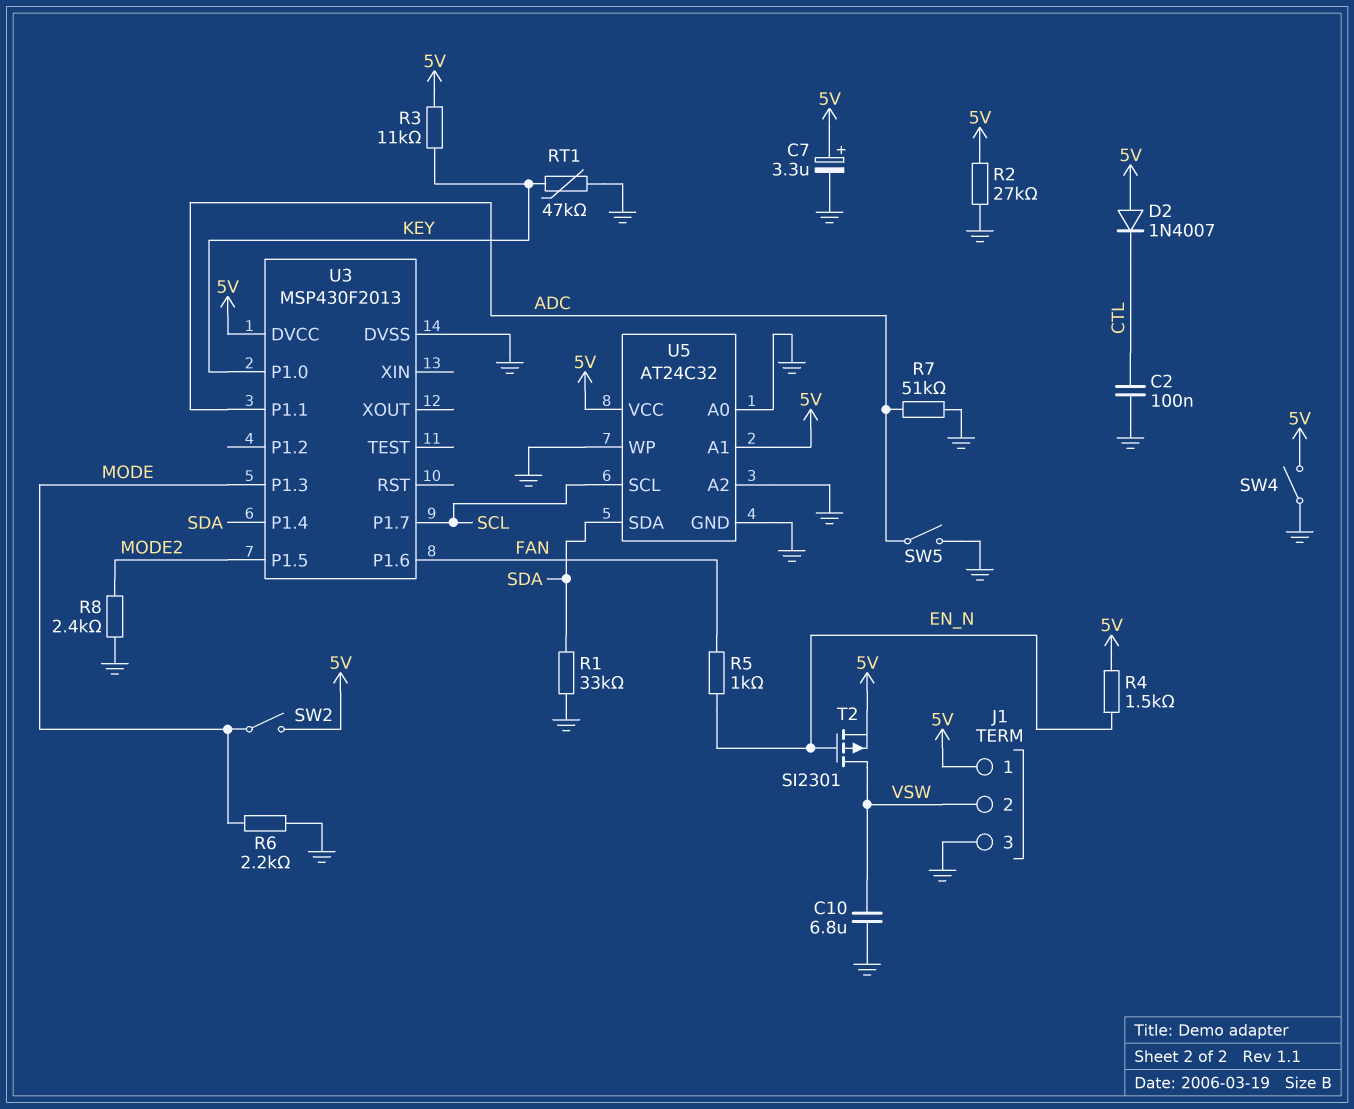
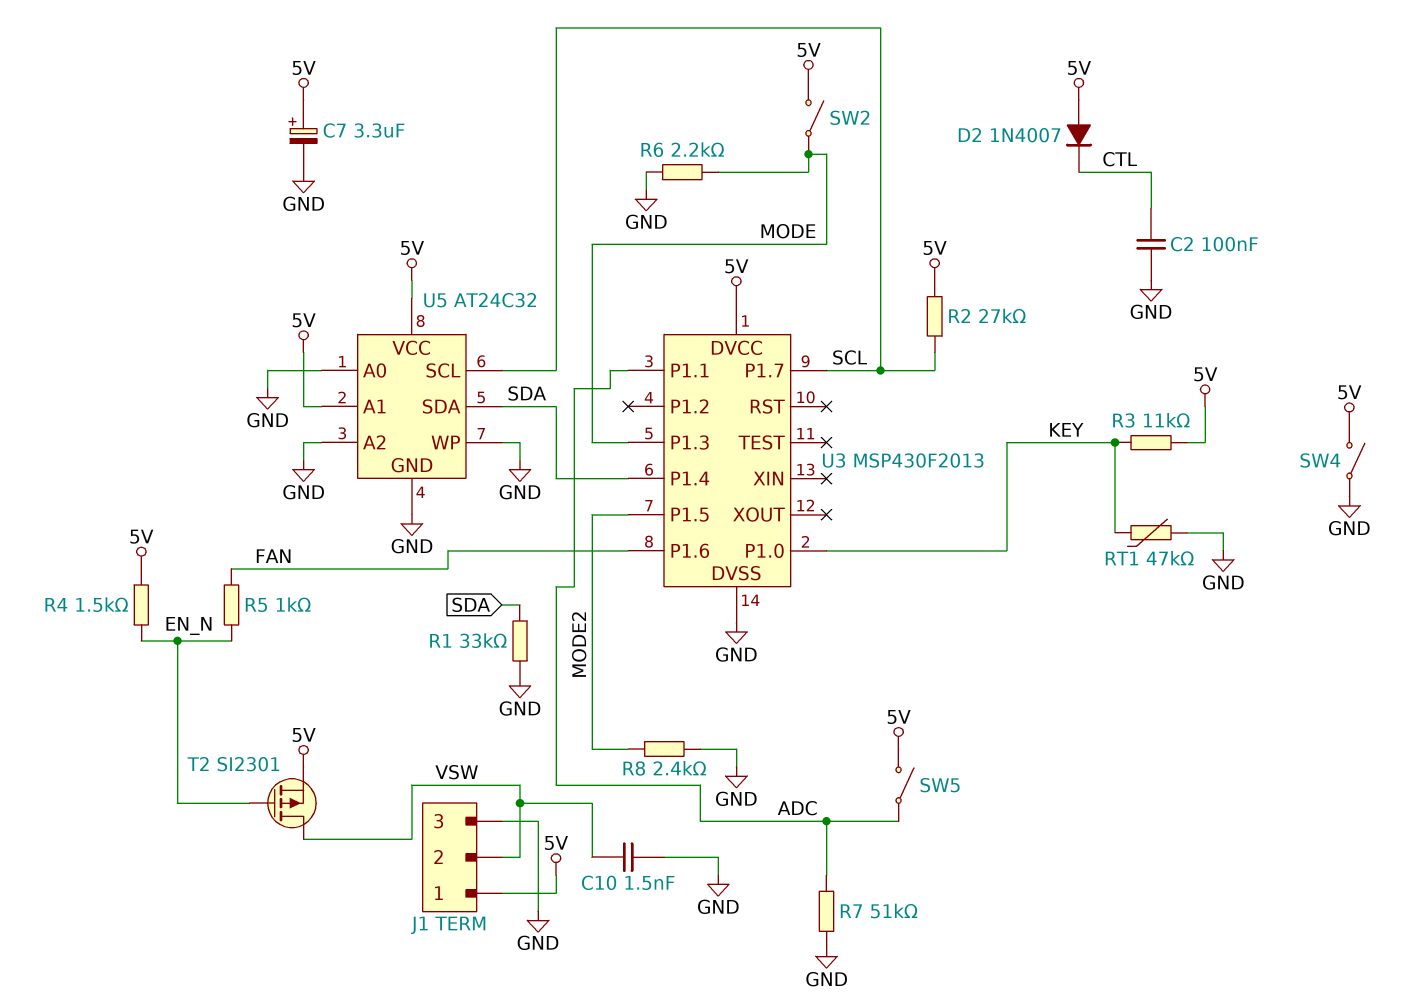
C10: 6.8uF (GND, VSW) -> 1.5nF (GND, VSW)
R2: 27k (5V, GND) -> 27k (5V, SCL)
SW5: switch (ADC, GND) -> switch (5V, ADC)

